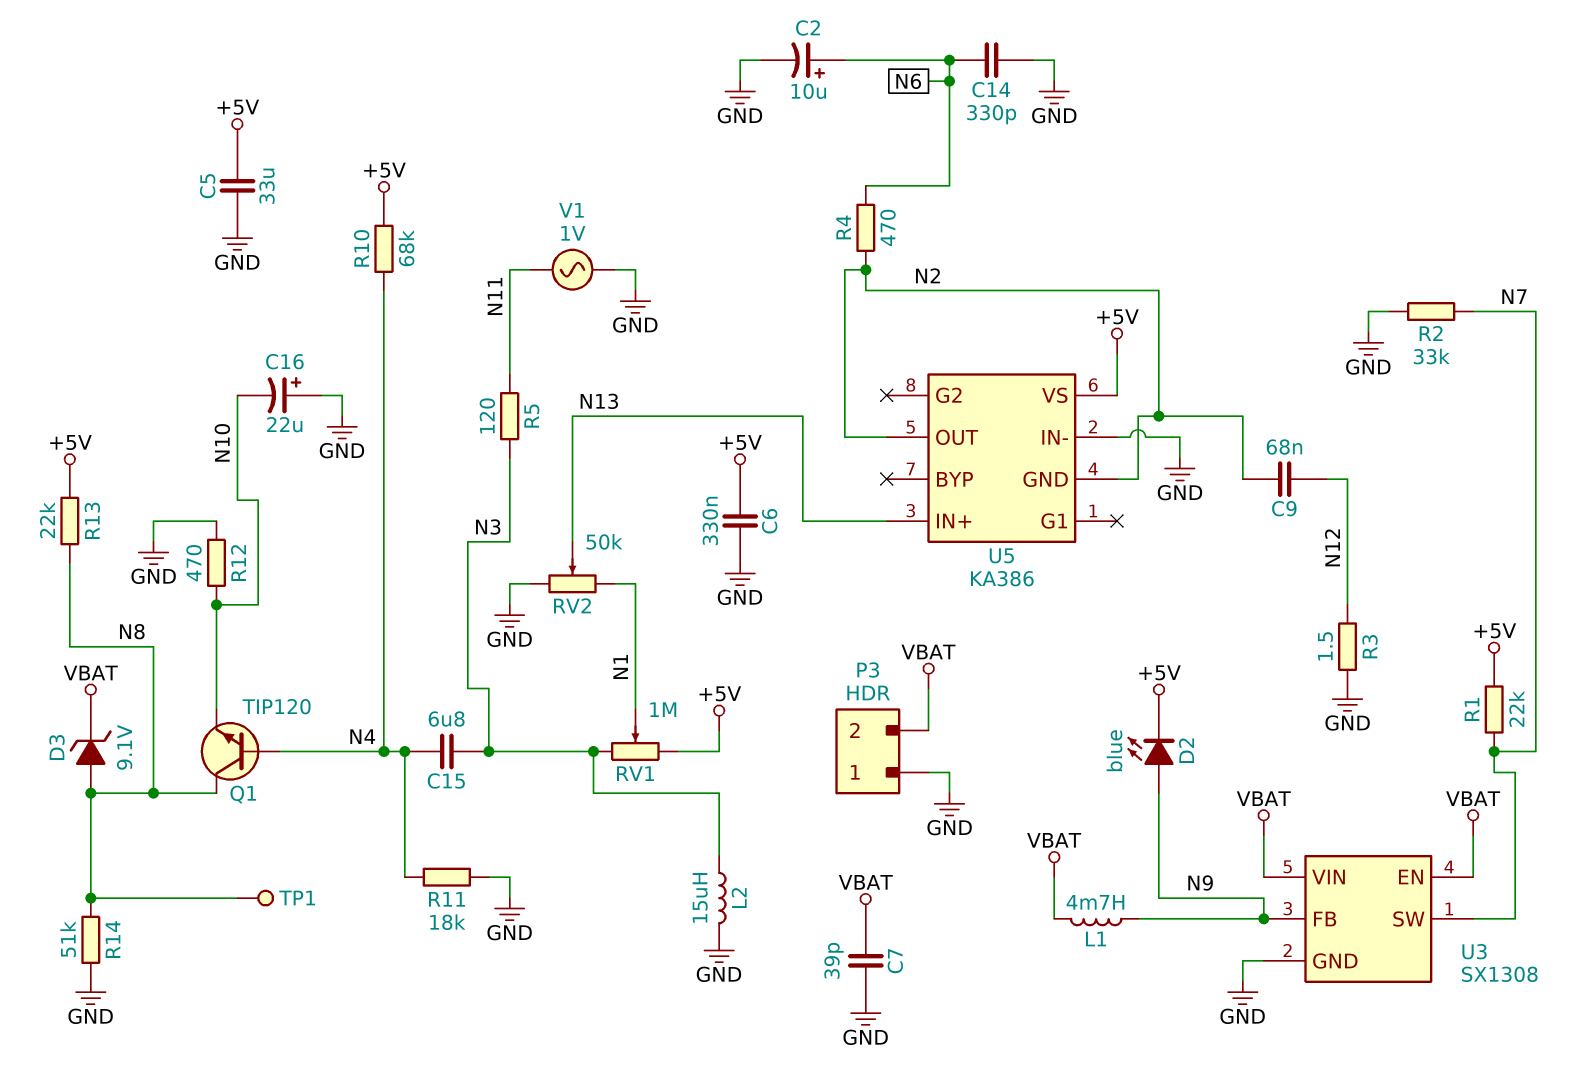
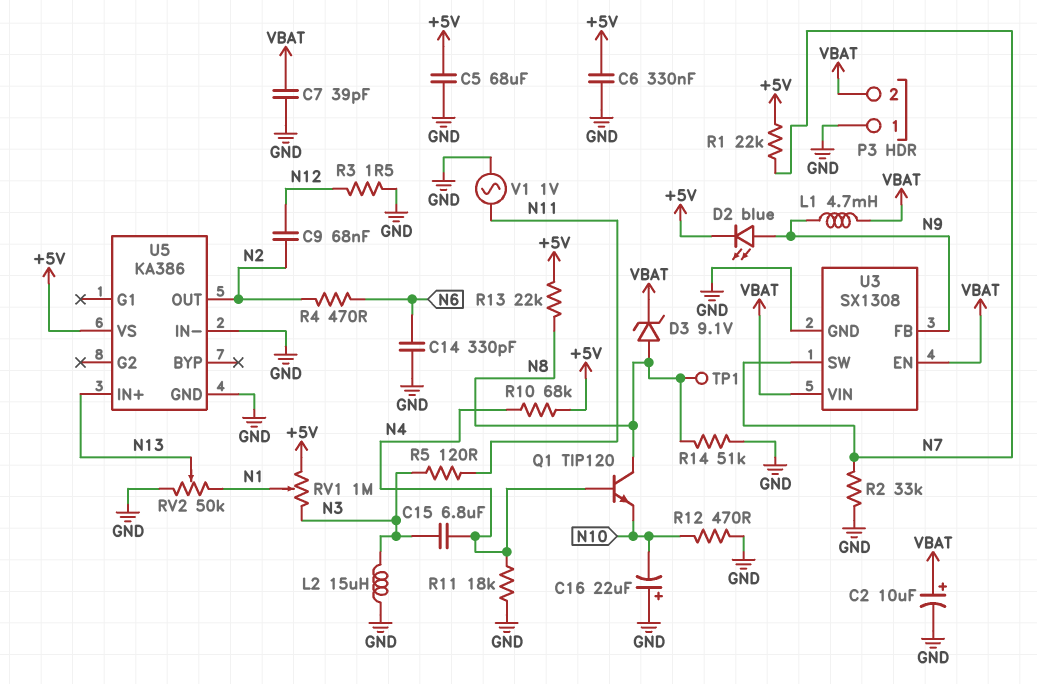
C2: 10uF (plus N6, minus GND) -> 10uF (plus VBAT, minus GND)
C5: 33uF (+5V, GND) -> 68uF (+5V, GND)
U5 pin GND: N2 -> GND

